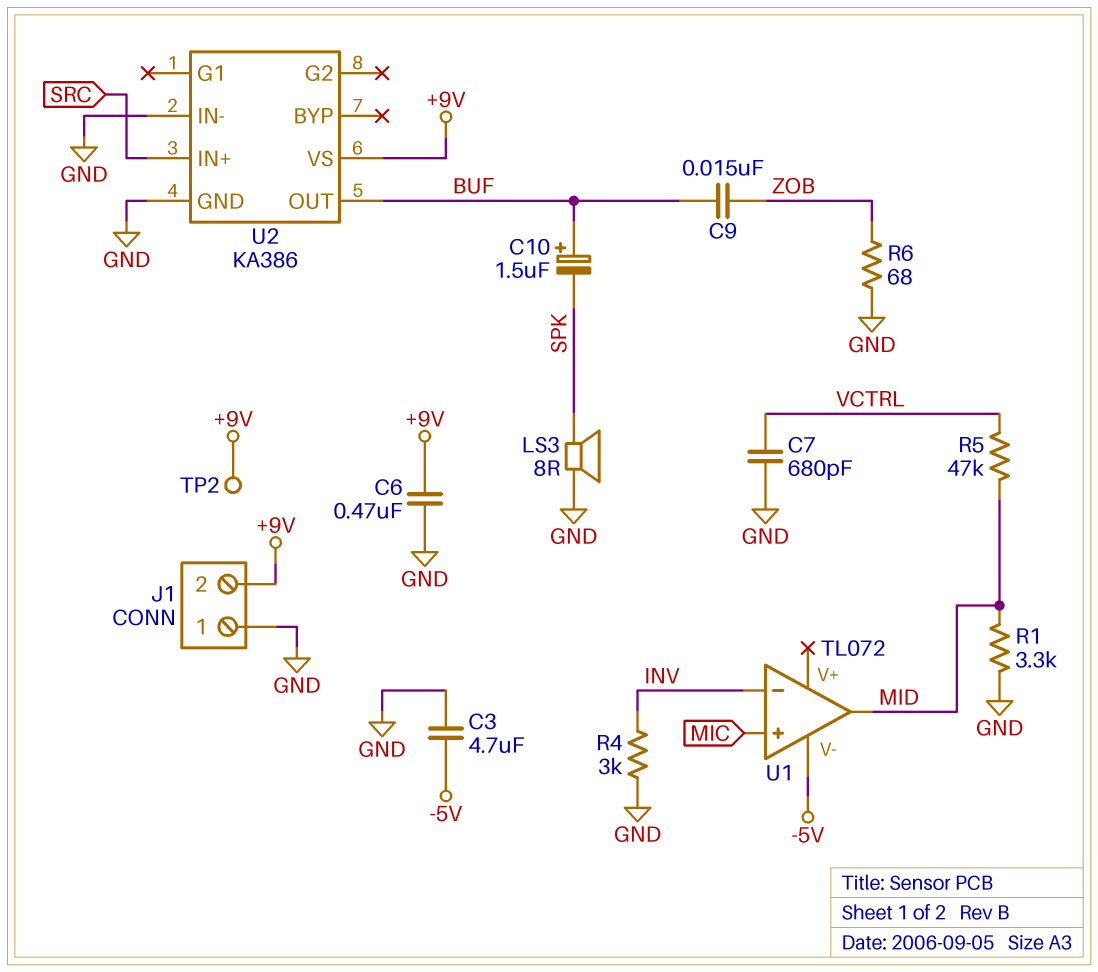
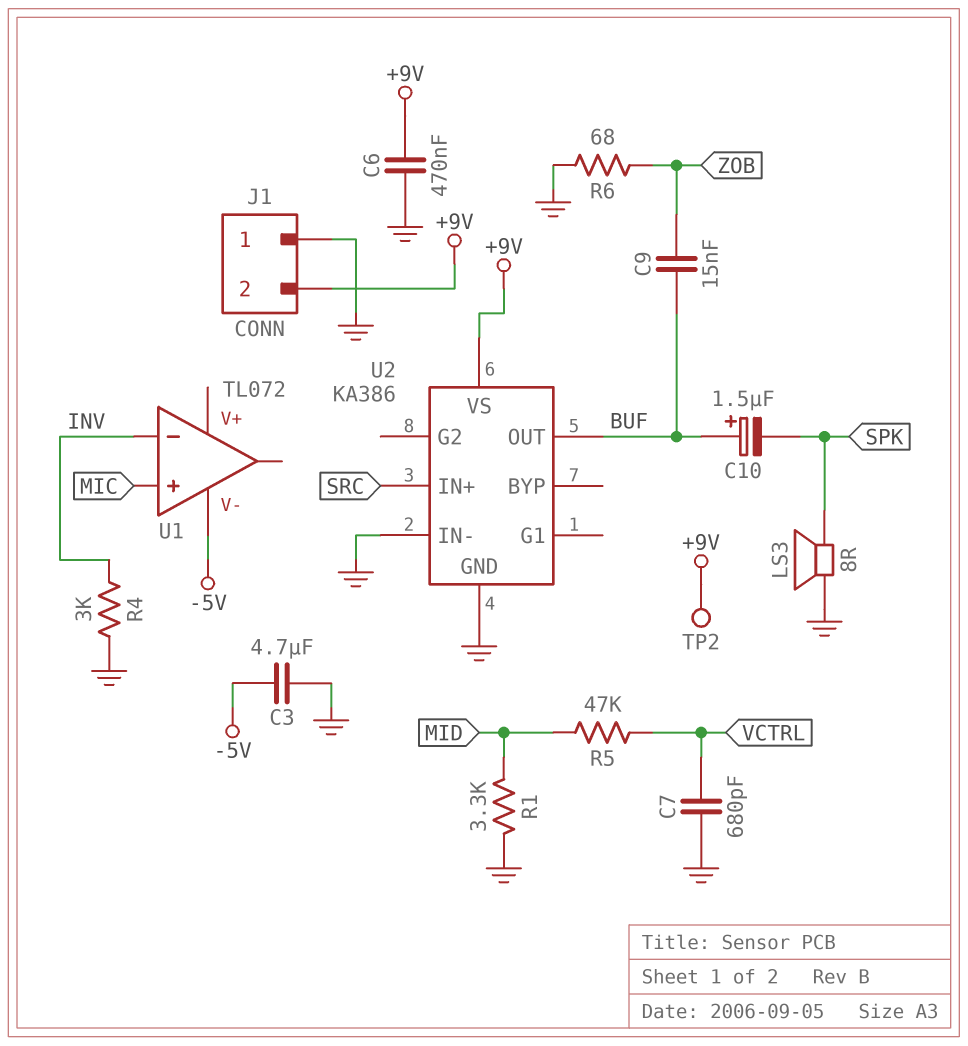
U1 pin out: MID -> none

